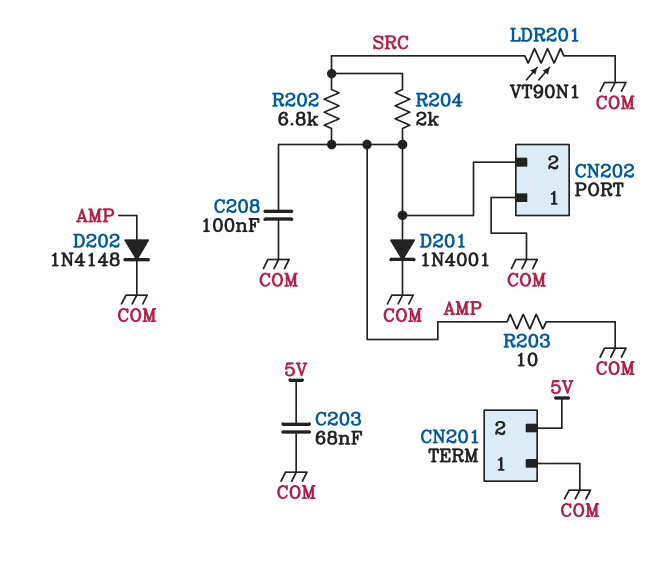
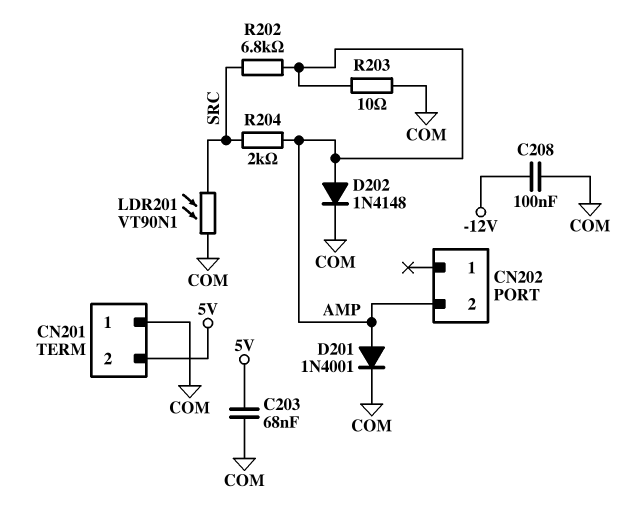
C208: 100nF (AMP, COM) -> 100nF (-12V, COM)
CN202 pin 1: COM -> none

